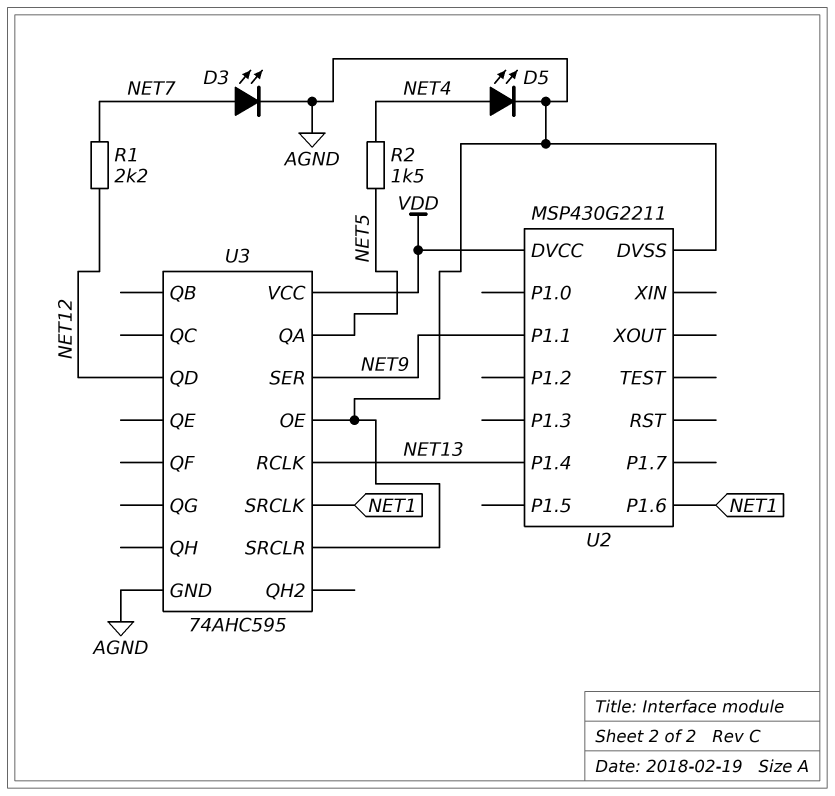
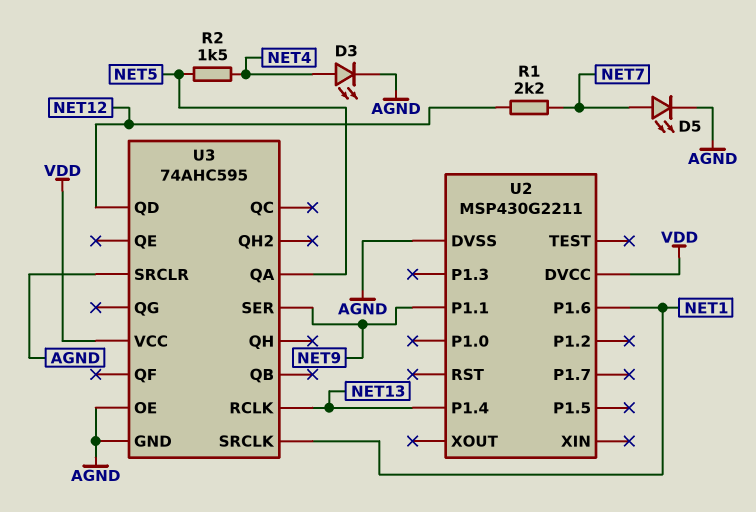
D3: LED (A NET7, K AGND) -> LED (A NET4, K AGND)
D5: LED (A NET4, K AGND) -> LED (A NET7, K AGND)

